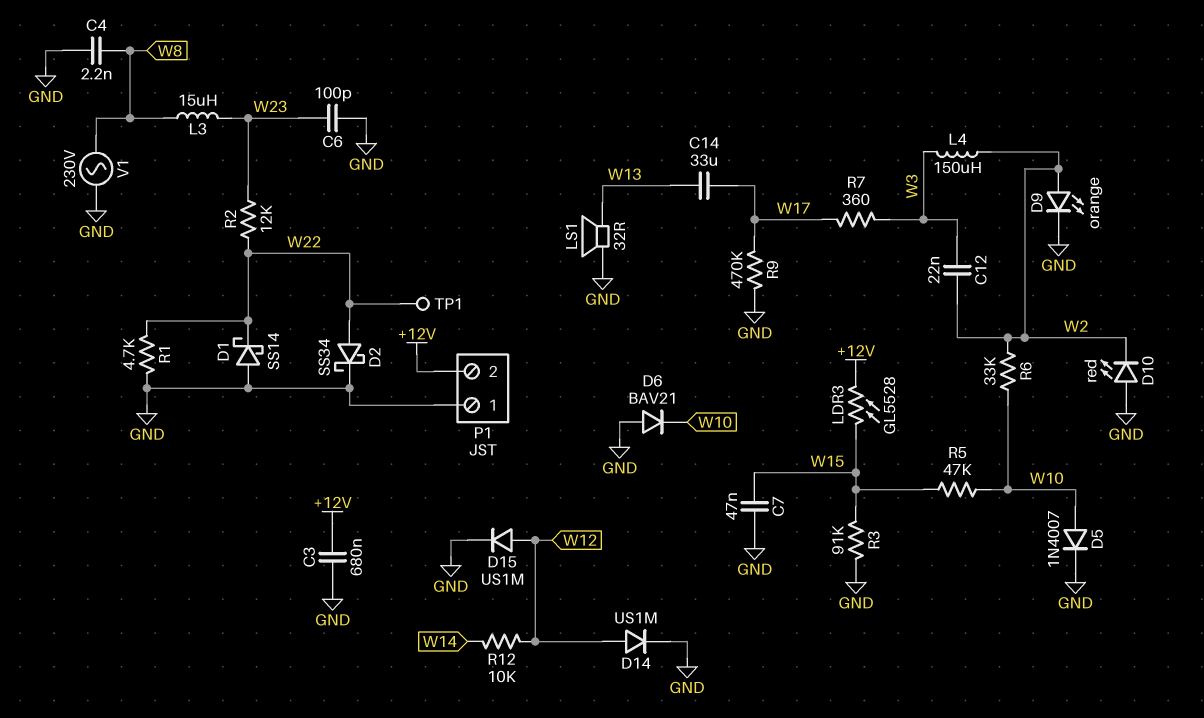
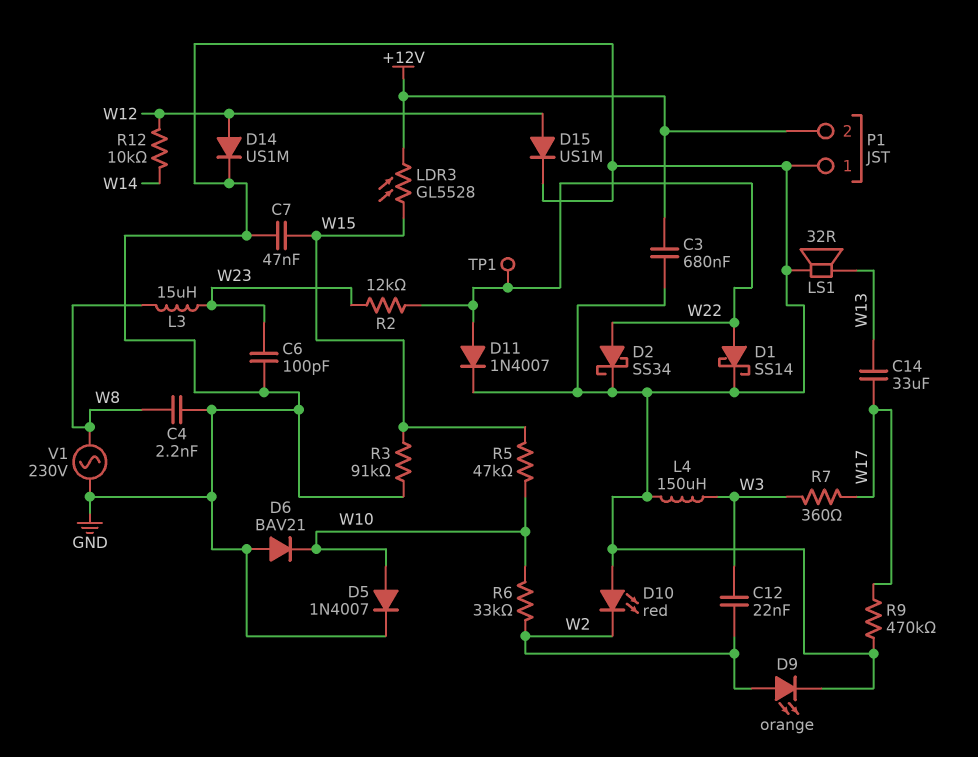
D1: schottky SS14 (A GND, K W22) -> schottky SS14 (A W22, K GND)
D11: none -> diode 1N4007 (A W22, K GND)
L4: 150uH (W2, W3) -> 150uH (GND, W3)
R1: 4.7k (GND, W22) -> none

